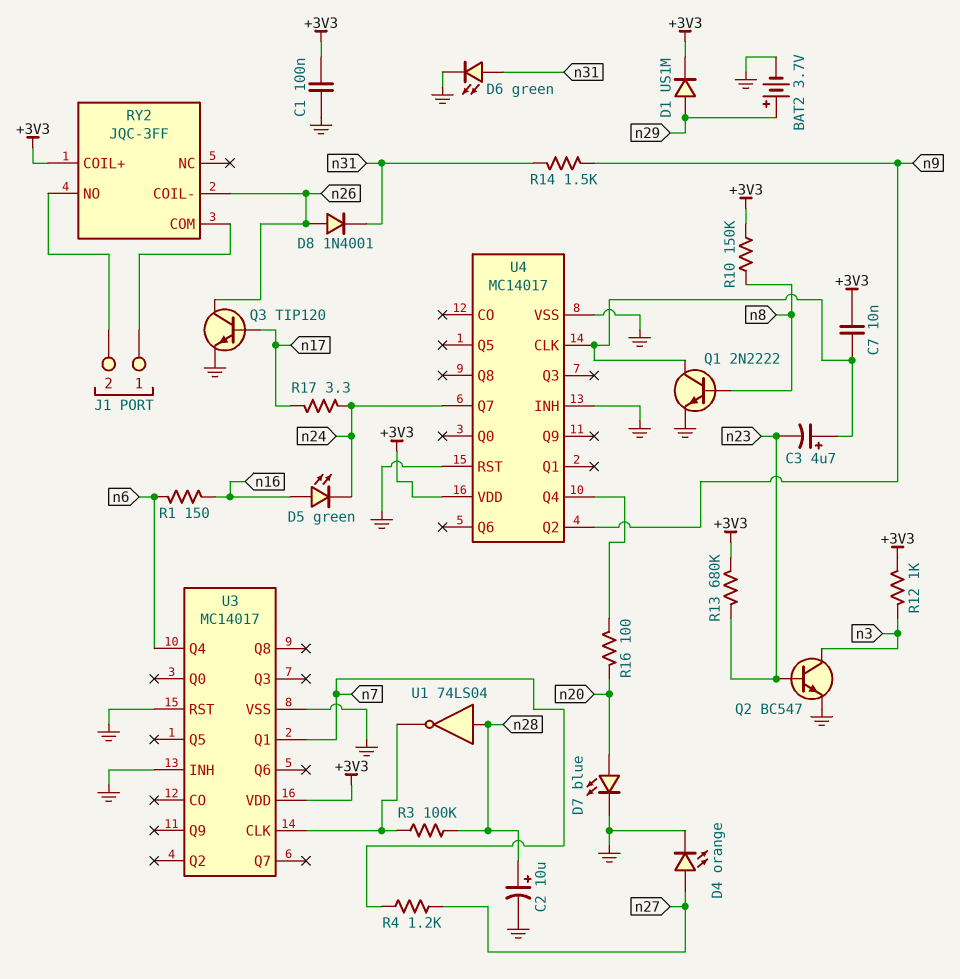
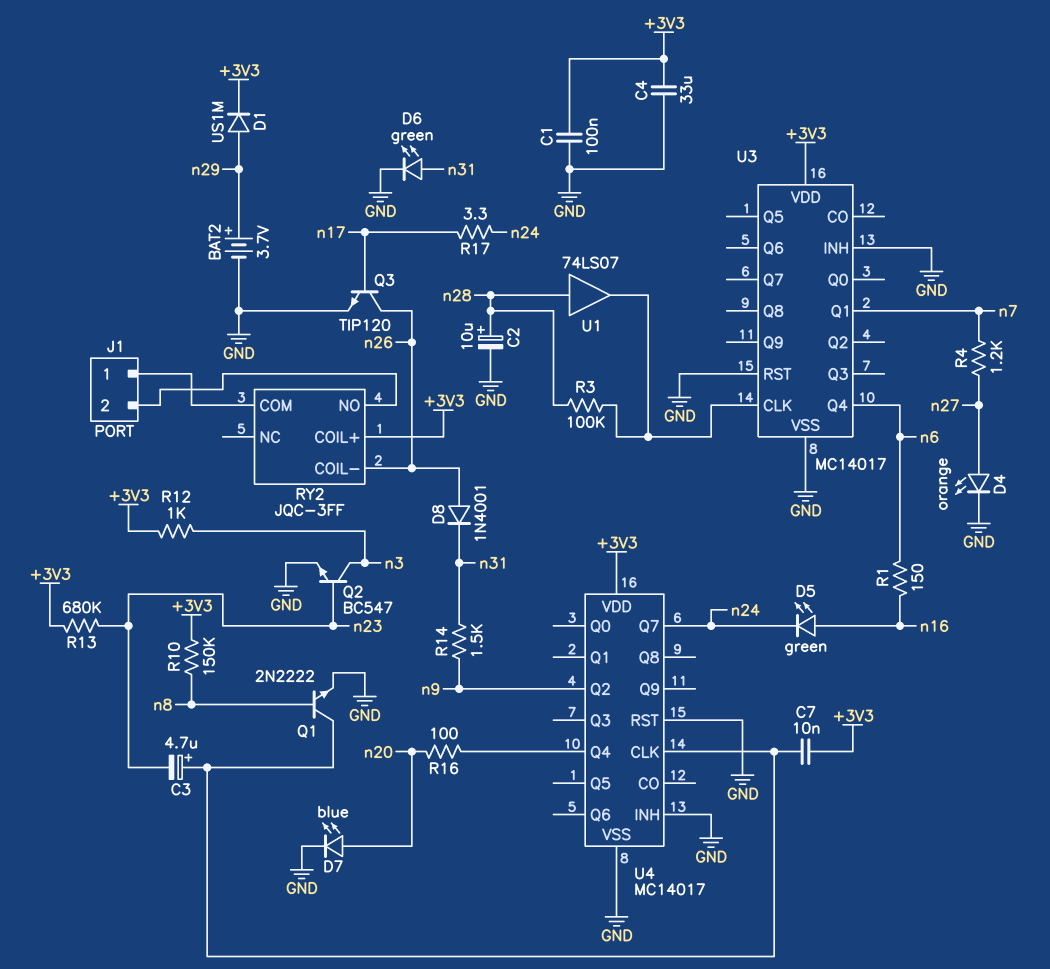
C4: none -> 33uF (+3V3, GND)
U1: NOT 74LS04 (in n28, out U3/CLK) -> buffer 74LS07 (in n28, out U3/CLK)

